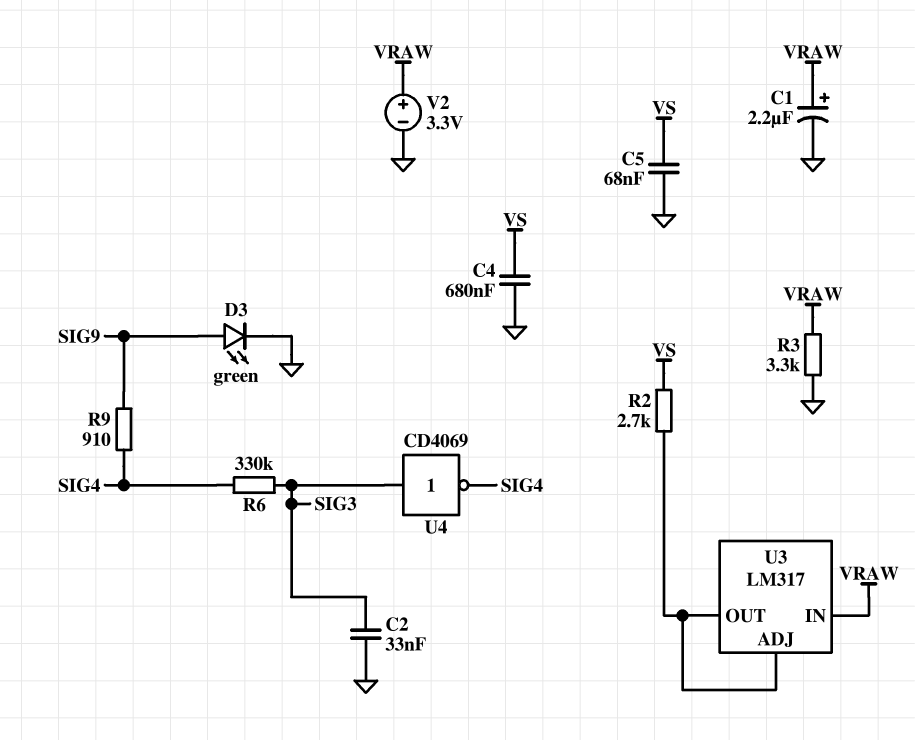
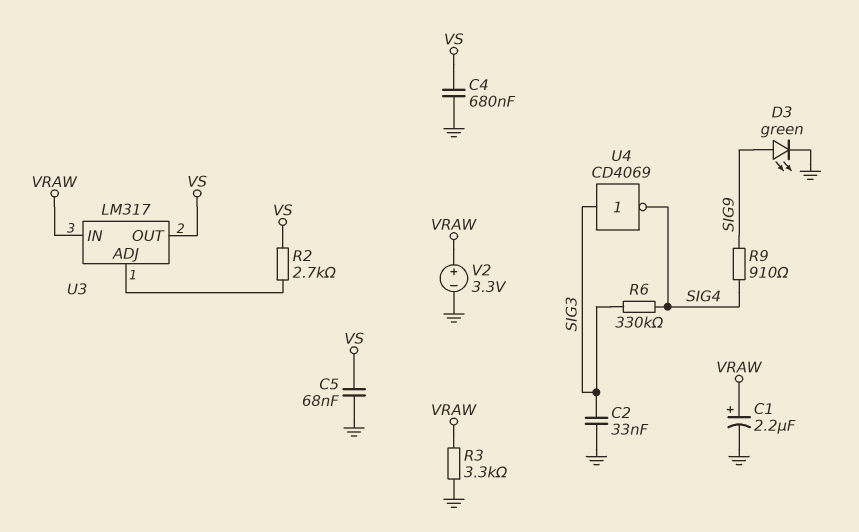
U3 pin OUT: U3/ADJ -> VS

